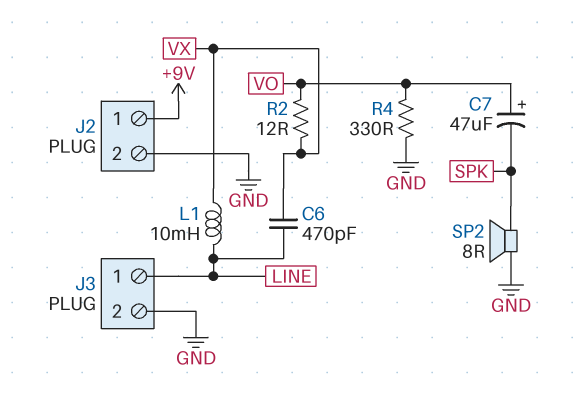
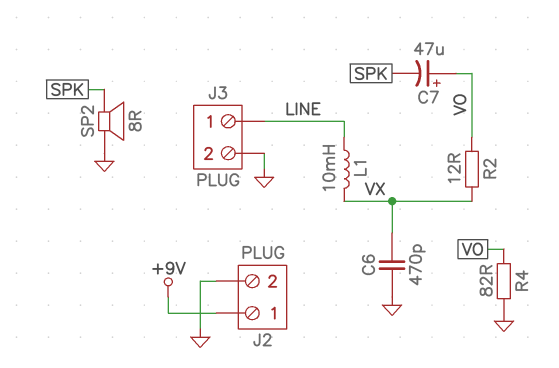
C6: 470pF (LINE, VX) -> 470pF (GND, VX)
R4: 330 (GND, VO) -> 82 (GND, VO)

